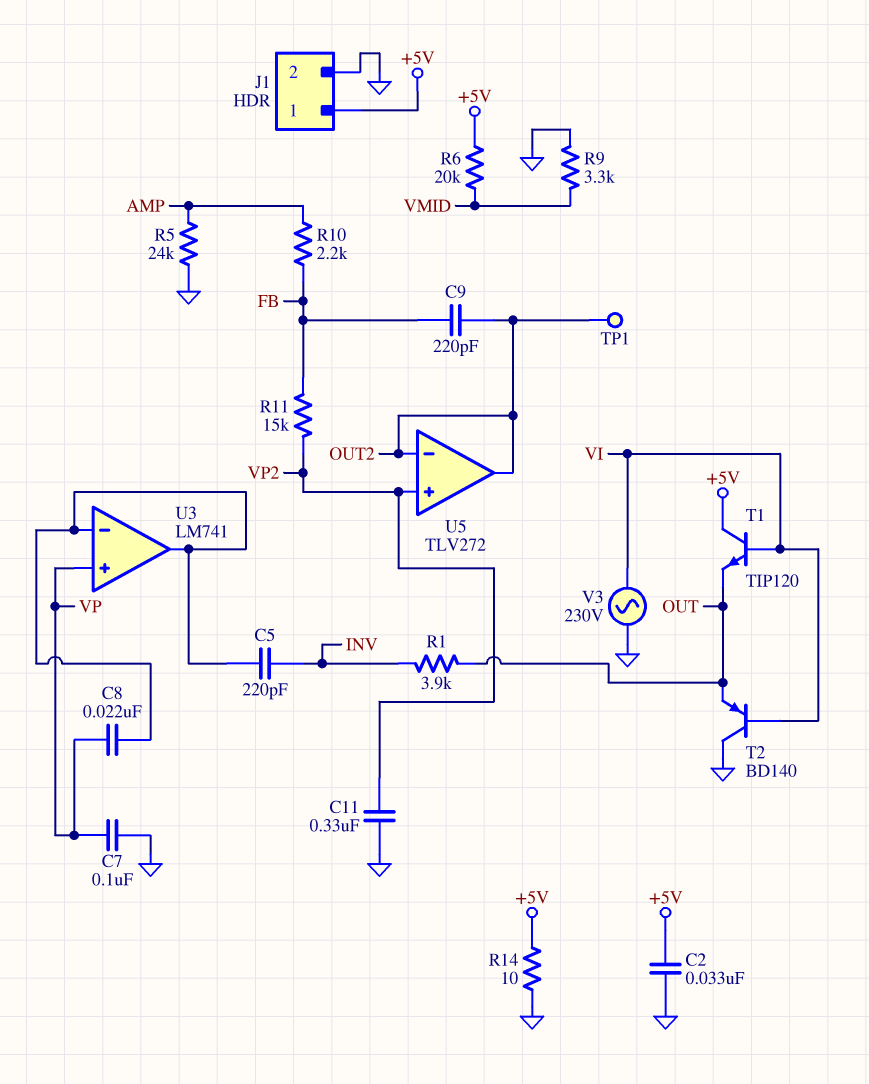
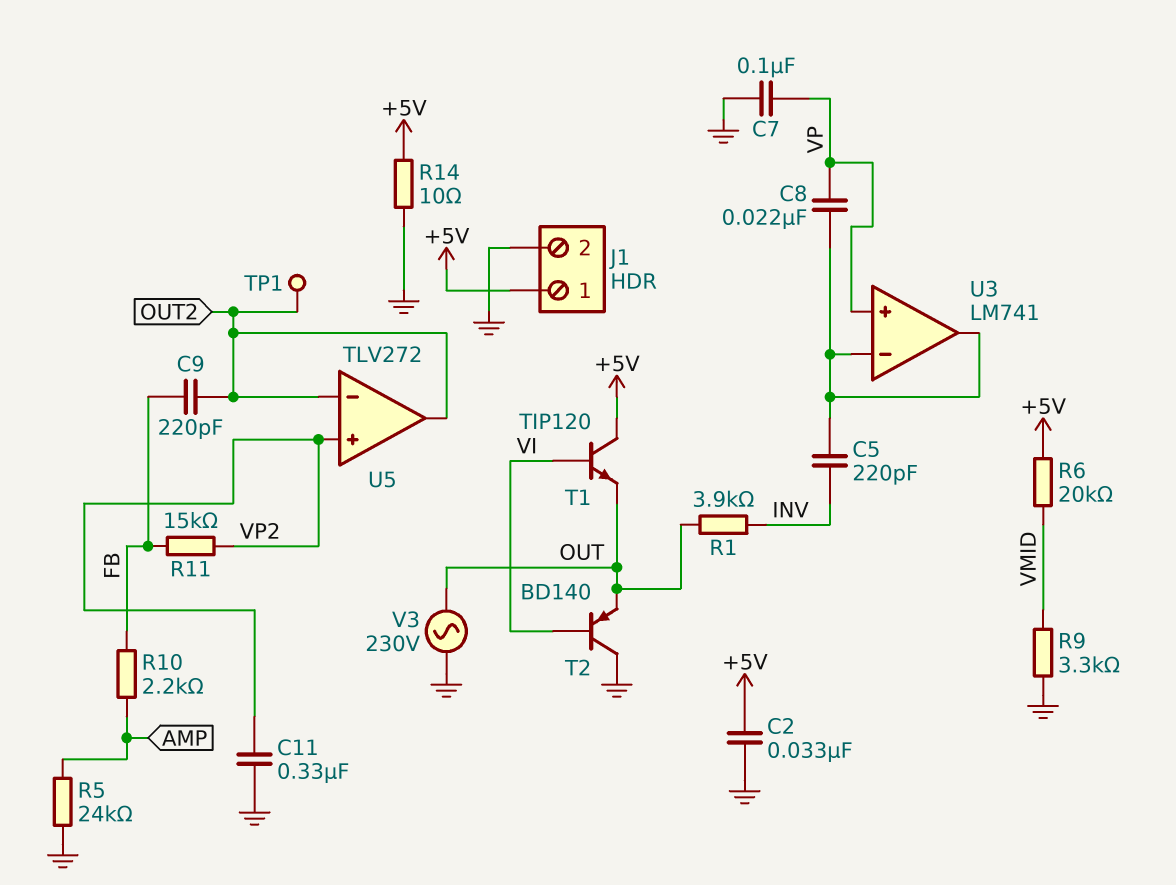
V3: AC 230V (GND, VI) -> AC 230V (GND, OUT)

